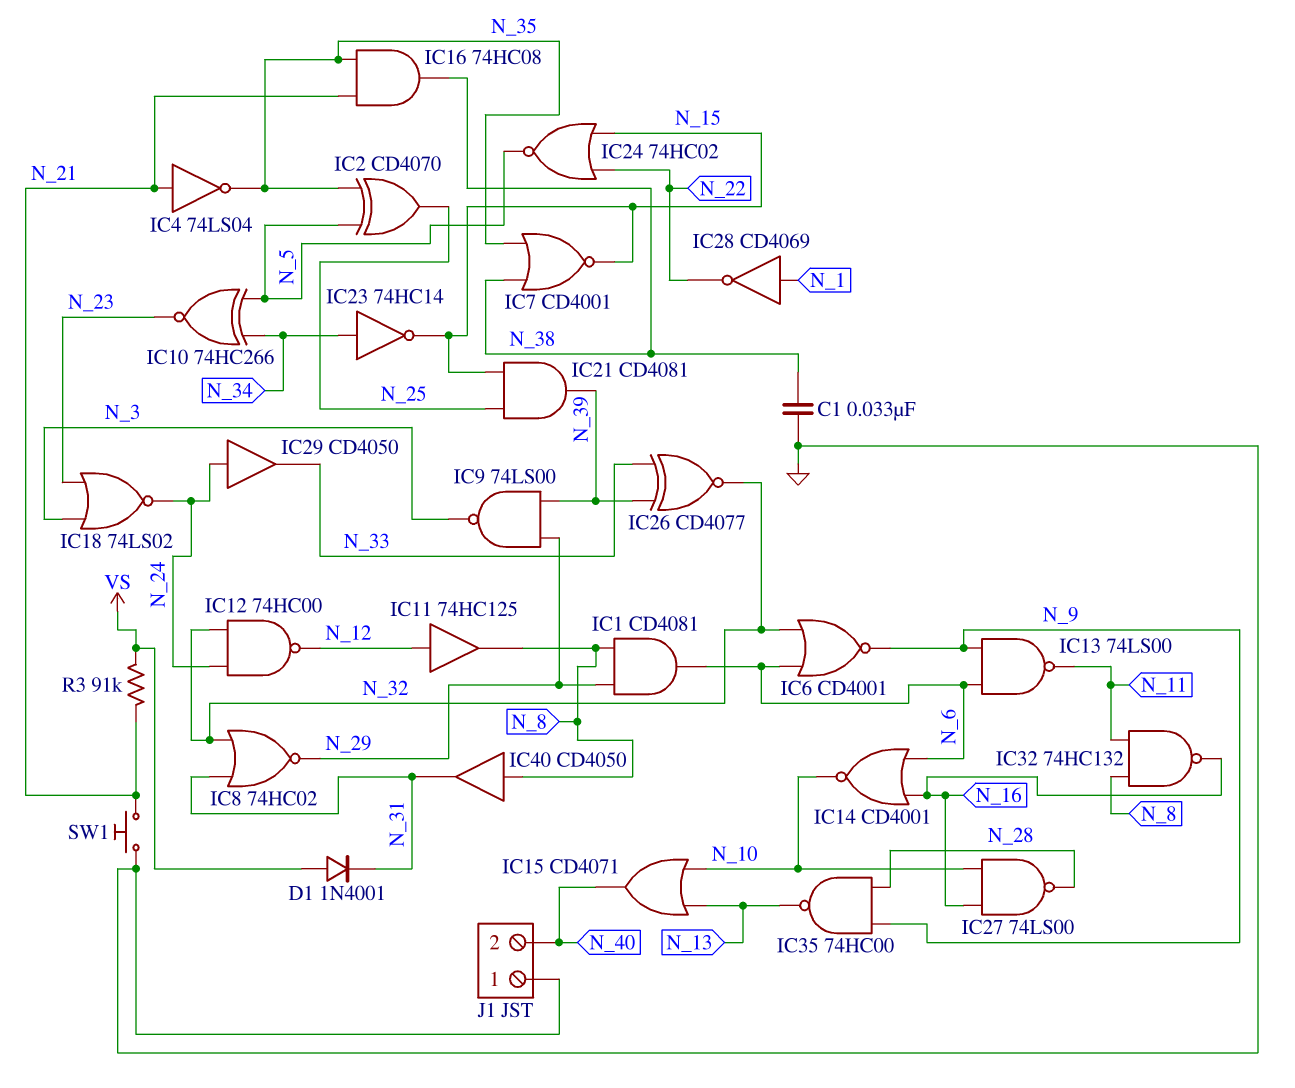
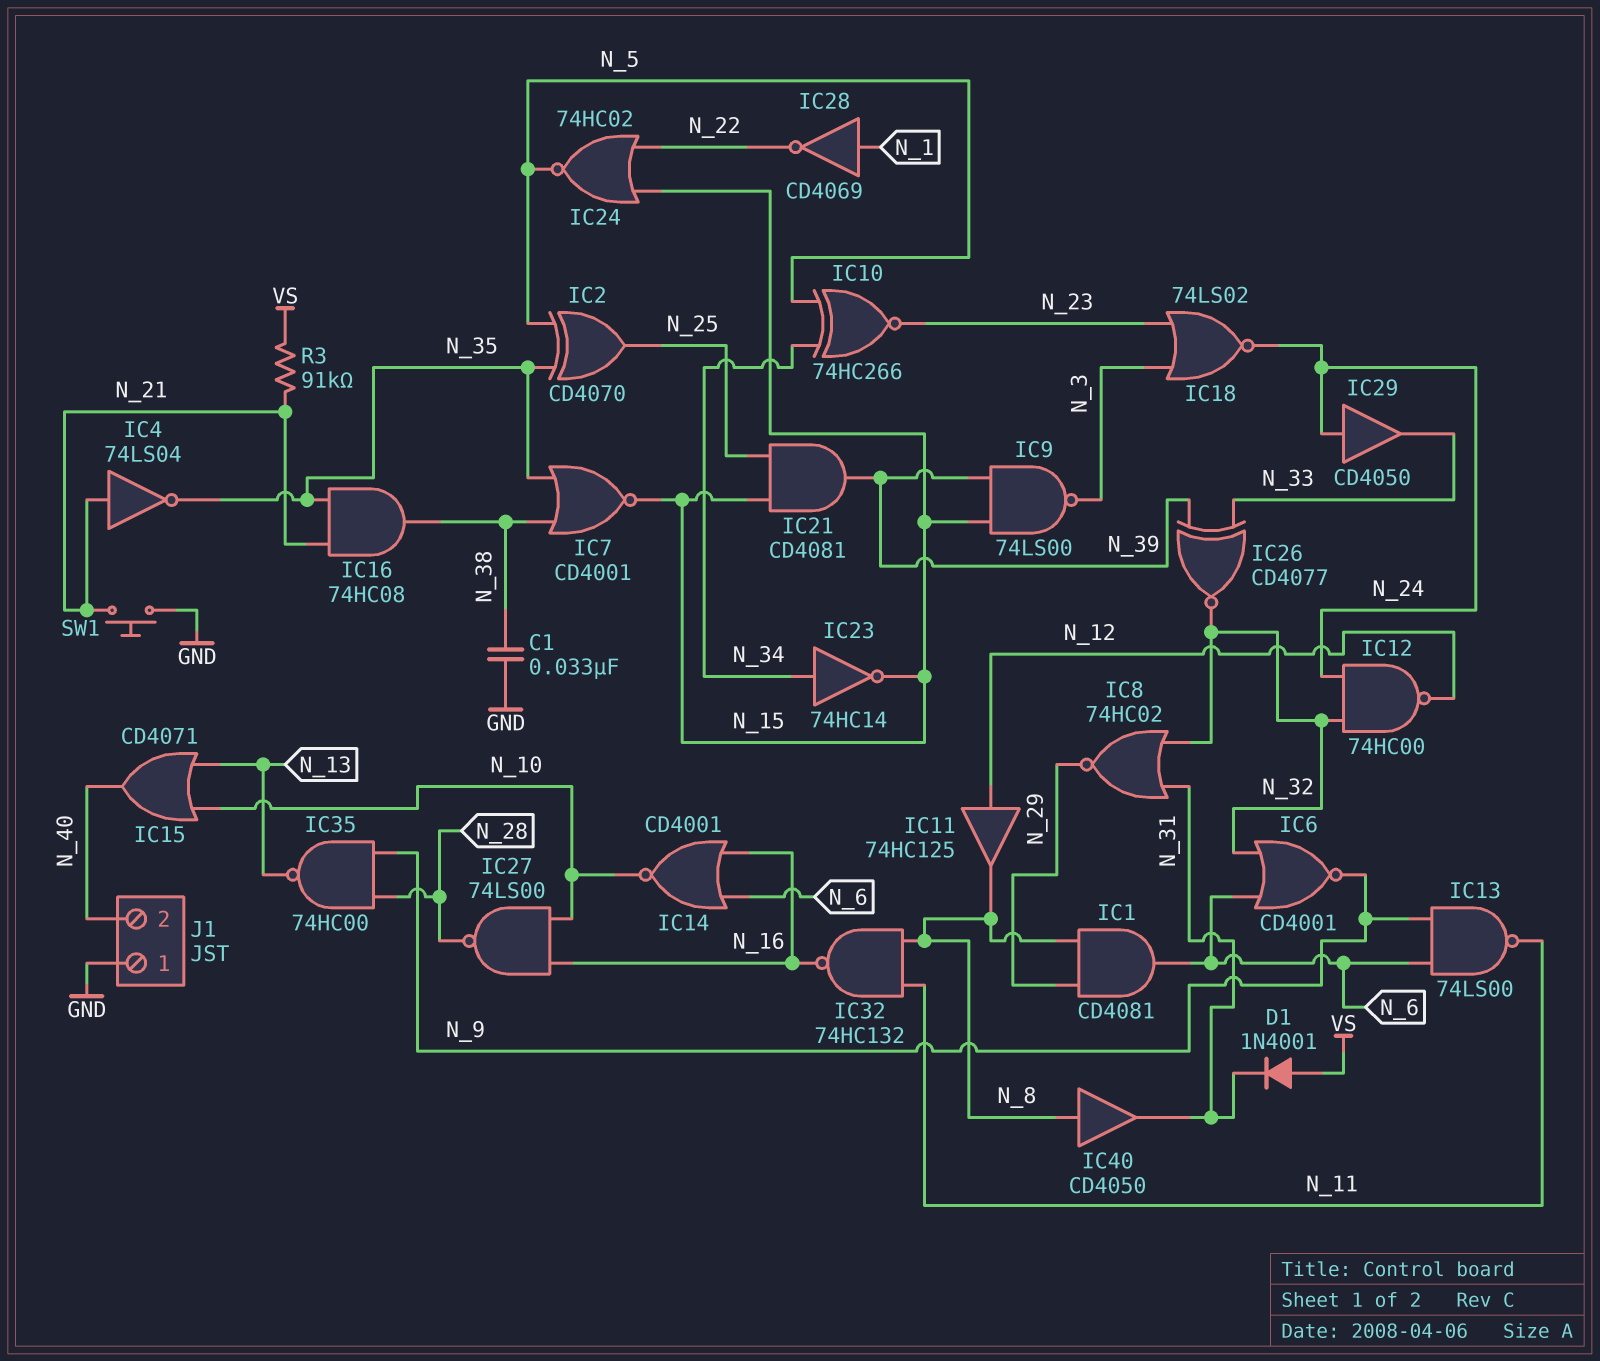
IC9: NAND 74LS00 (in N_29, in N_39, out N_3) -> NAND 74LS00 (in N_15, in N_39, out N_3)

